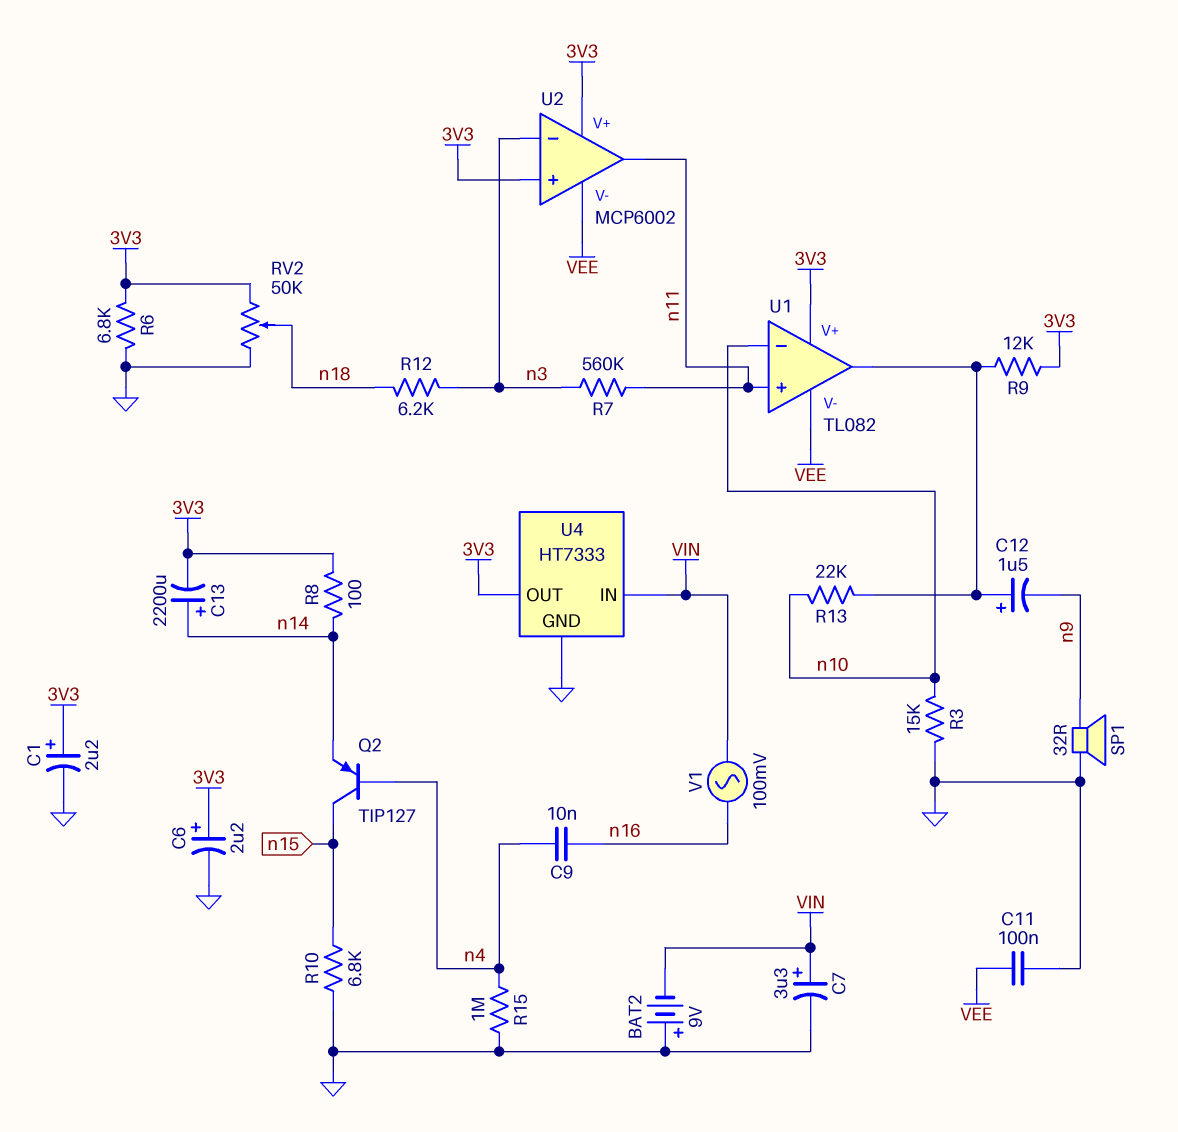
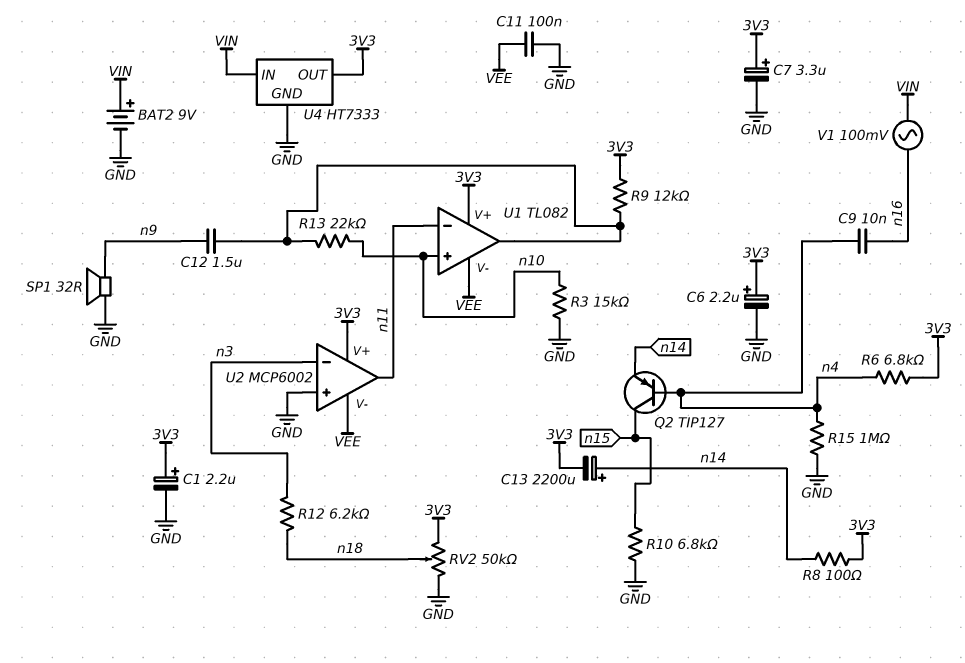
BAT2: 9V (plus GND, minus VIN) -> 9V (plus VIN, minus GND)
C7: 3.3uF (plus VIN, minus GND) -> 3.3uF (plus 3V3, minus GND)
C12: 1.5uF (plus U1/out, minus n9) -> 1.5uF (U1/out, n9)
R6: 6.8k (3V3, GND) -> 6.8k (3V3, n4)
R7: 560k (n3, n11) -> none
U1 pin in+: n11 -> n10
U1 pin in-: n10 -> n11
U2 pin in+: 3V3 -> GND

